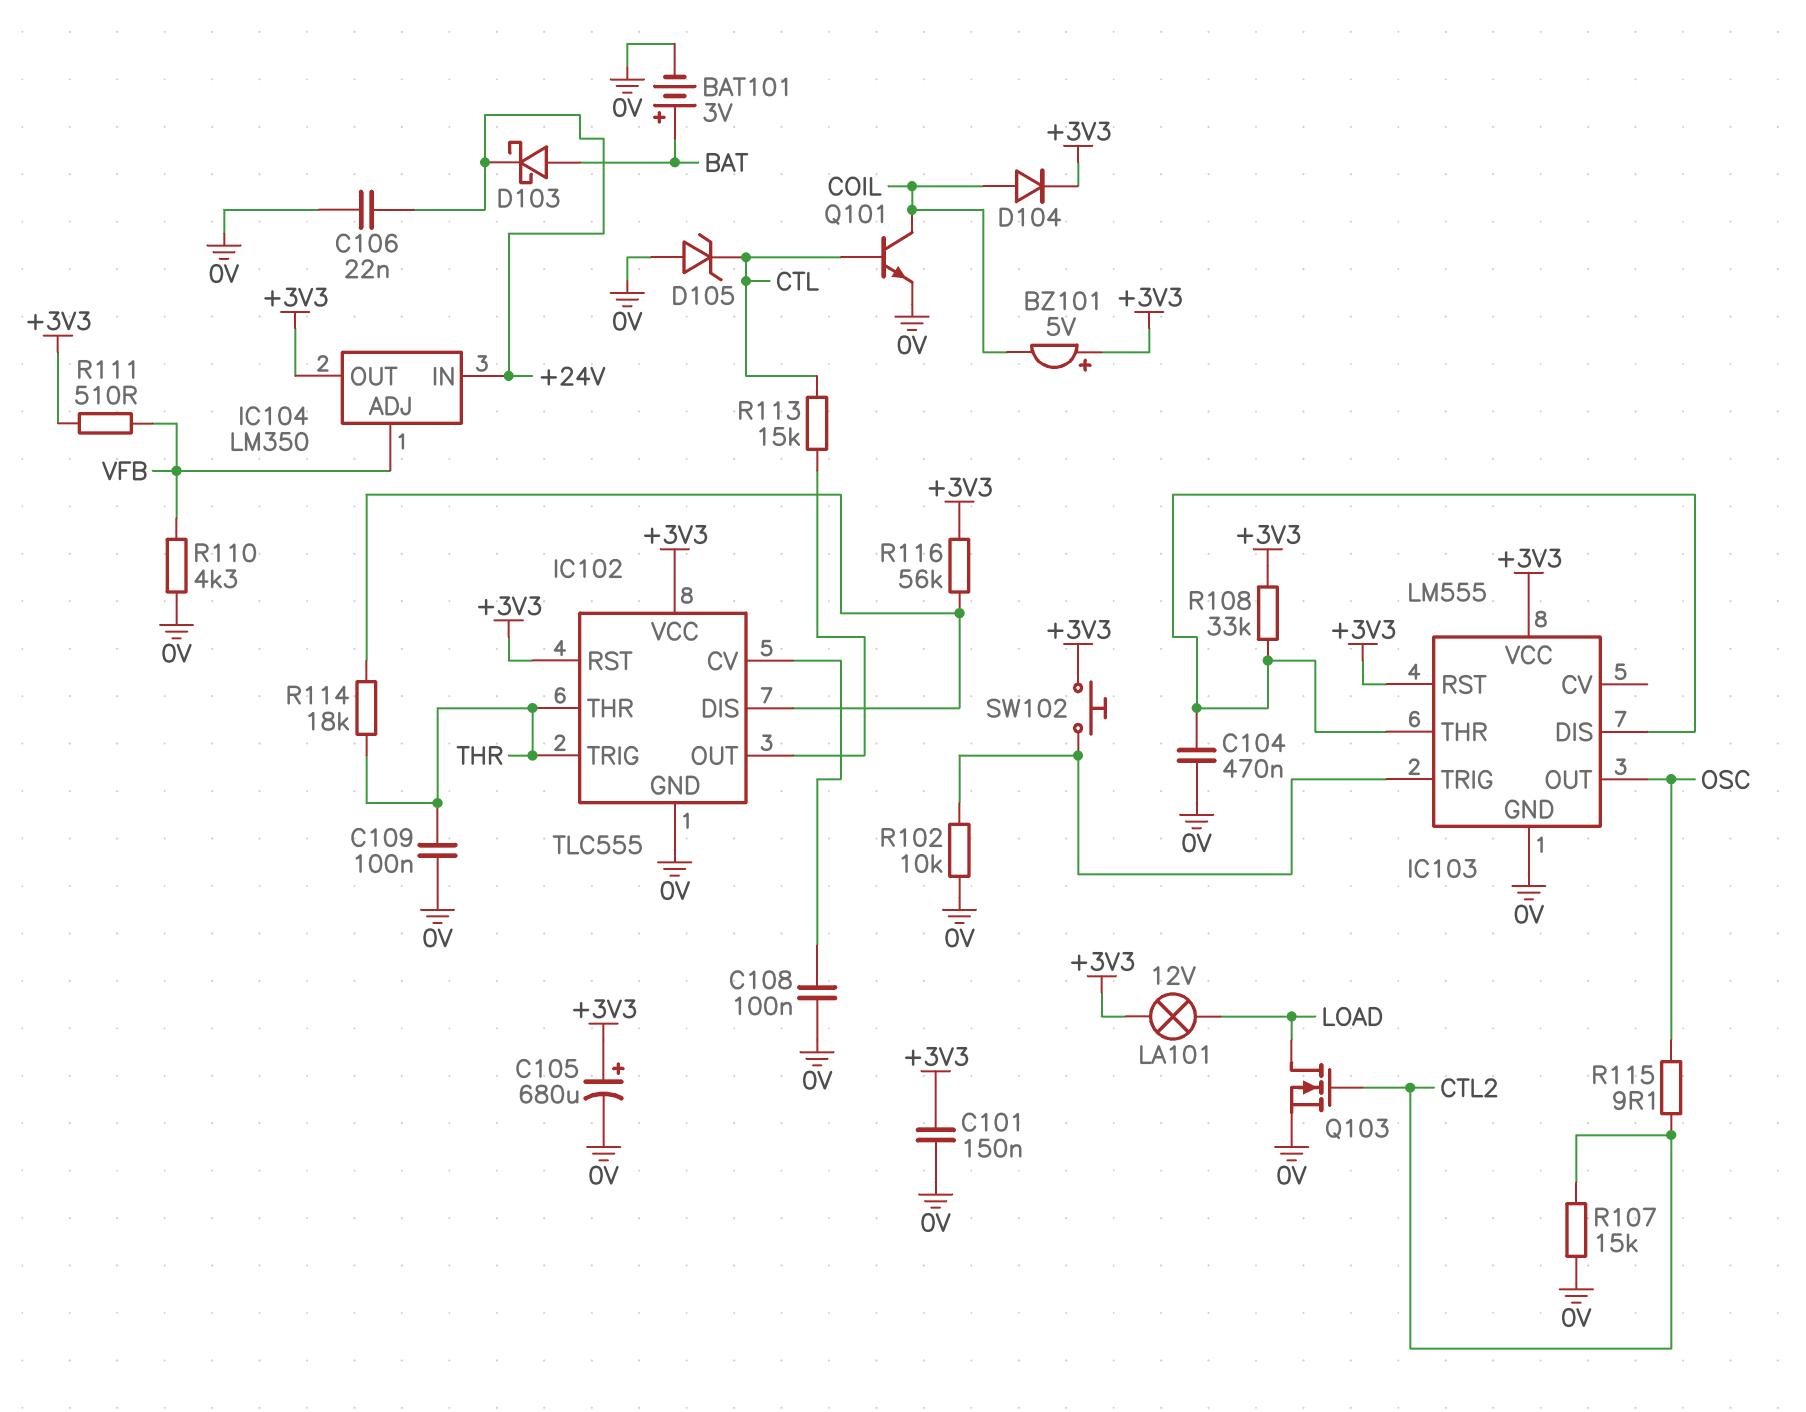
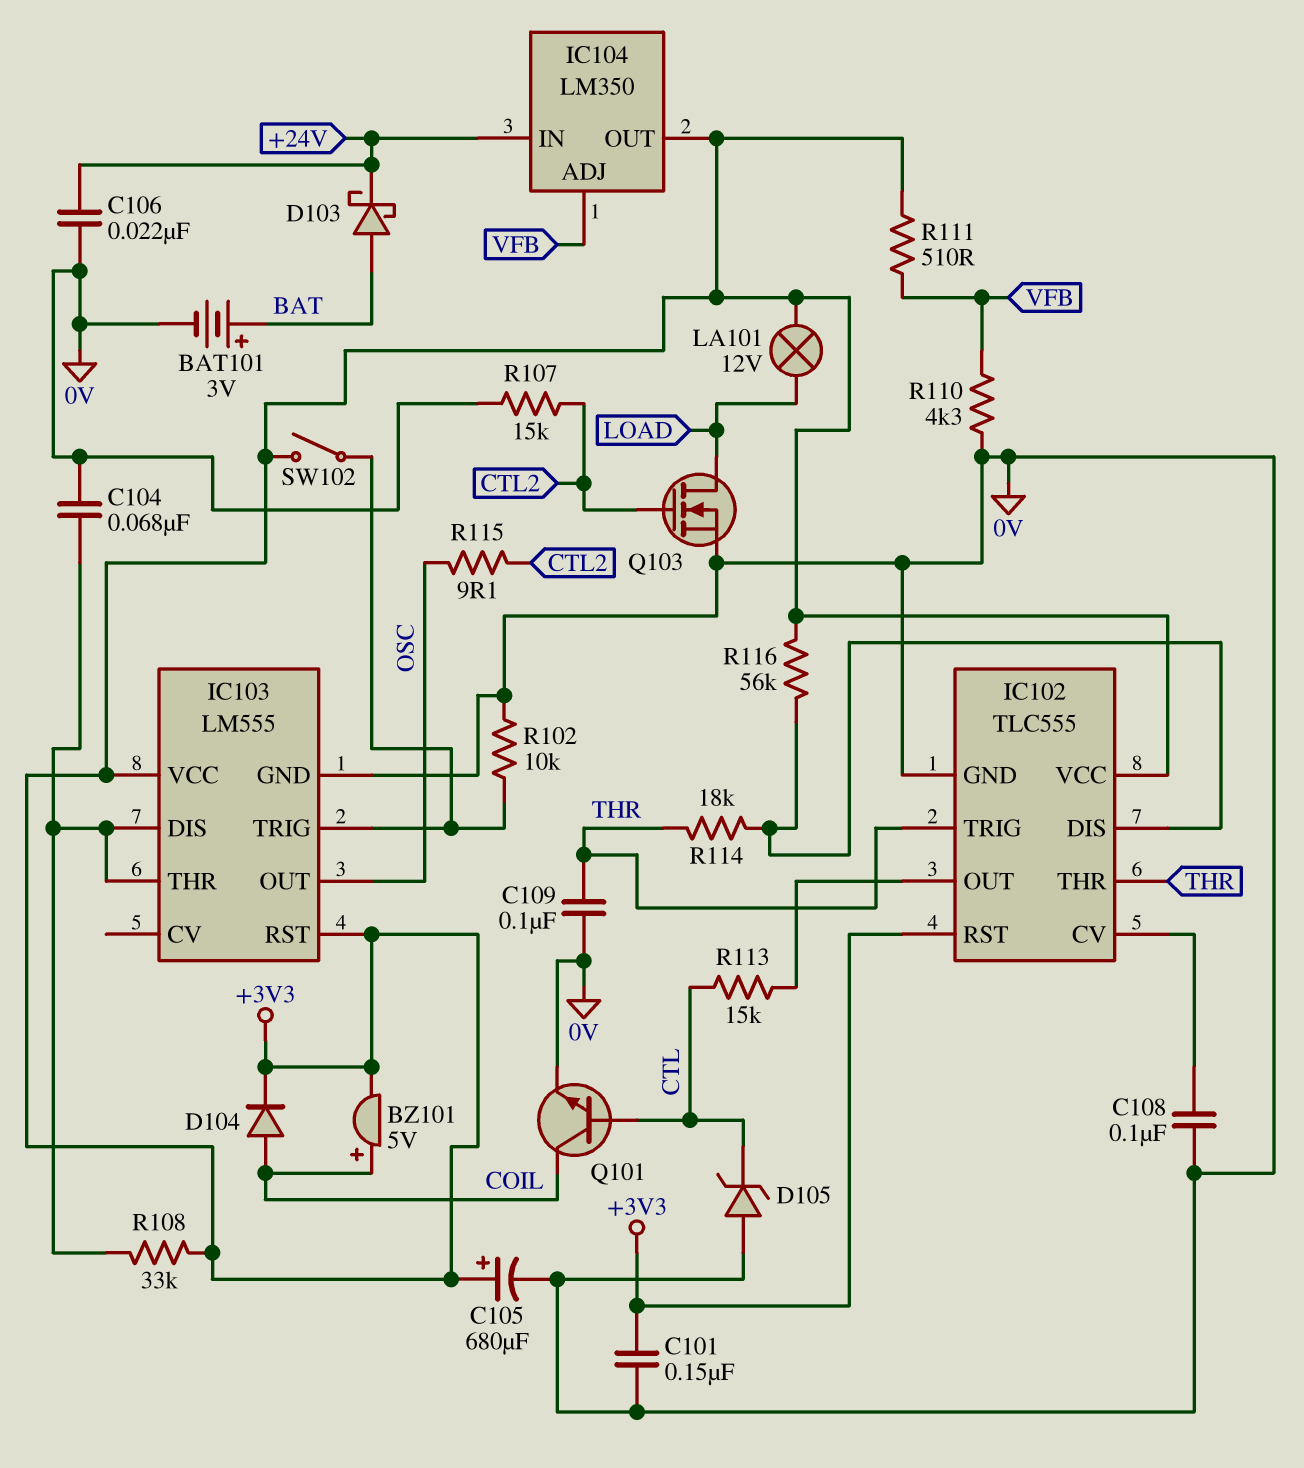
BZ101: buzzer 5V (plus +3V3, minus COIL) -> buzzer 5V (plus COIL, minus +3V3)
C104: 470nF (0V, IC103/DIS) -> 68nF (0V, IC103/DIS)
SW102: button (+3V3, IC103/TRIG) -> switch (+3V3, IC103/TRIG)

